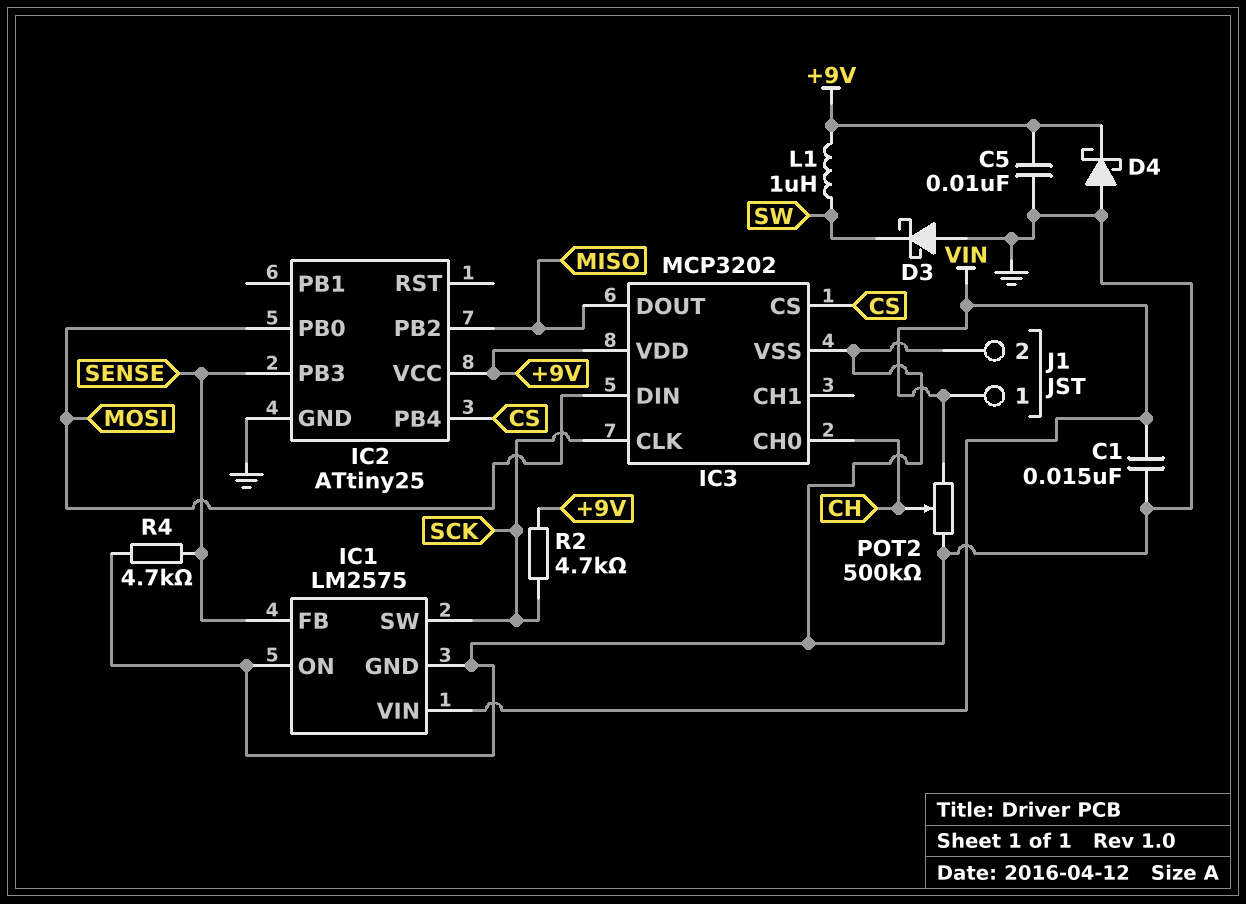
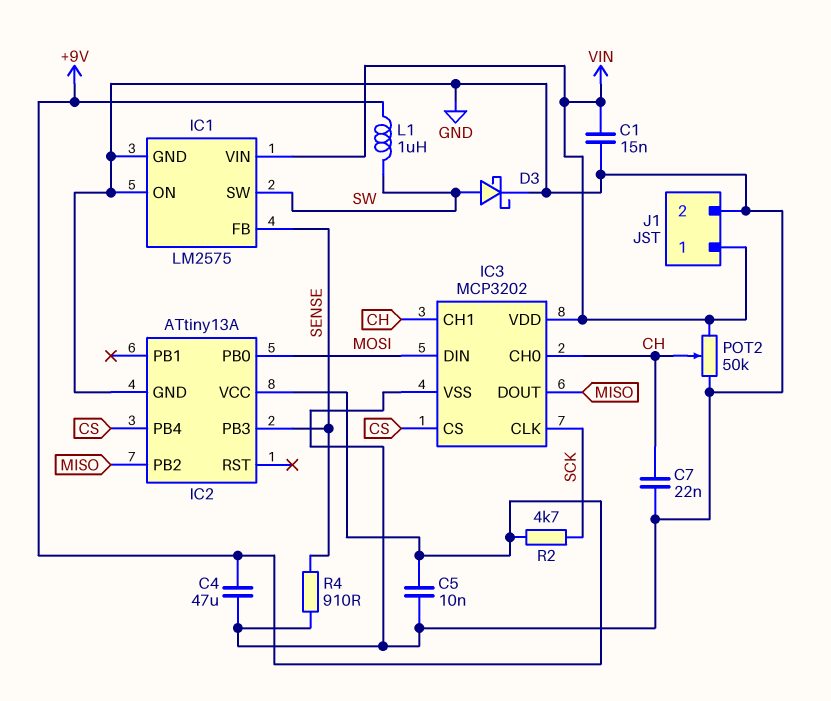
C4: none -> 47uF (+9V, GND)
C7: none -> 22nF (CH, GND)
D3: schottky (A GND, K SW) -> schottky (A SW, K GND)
D4: schottky (A GND, K +9V) -> none
IC1 pin SW: SCK -> SW
IC2: ATtiny25 -> ATtiny13A
IC3 pin CH1: none -> CH
IC3 pin VDD: +9V -> VIN
POT2: 500k (GND, VIN, wiper CH) -> 50k (GND, VIN, wiper CH)
R4: 4.7k (GND, SENSE) -> 910 (GND, SENSE)

